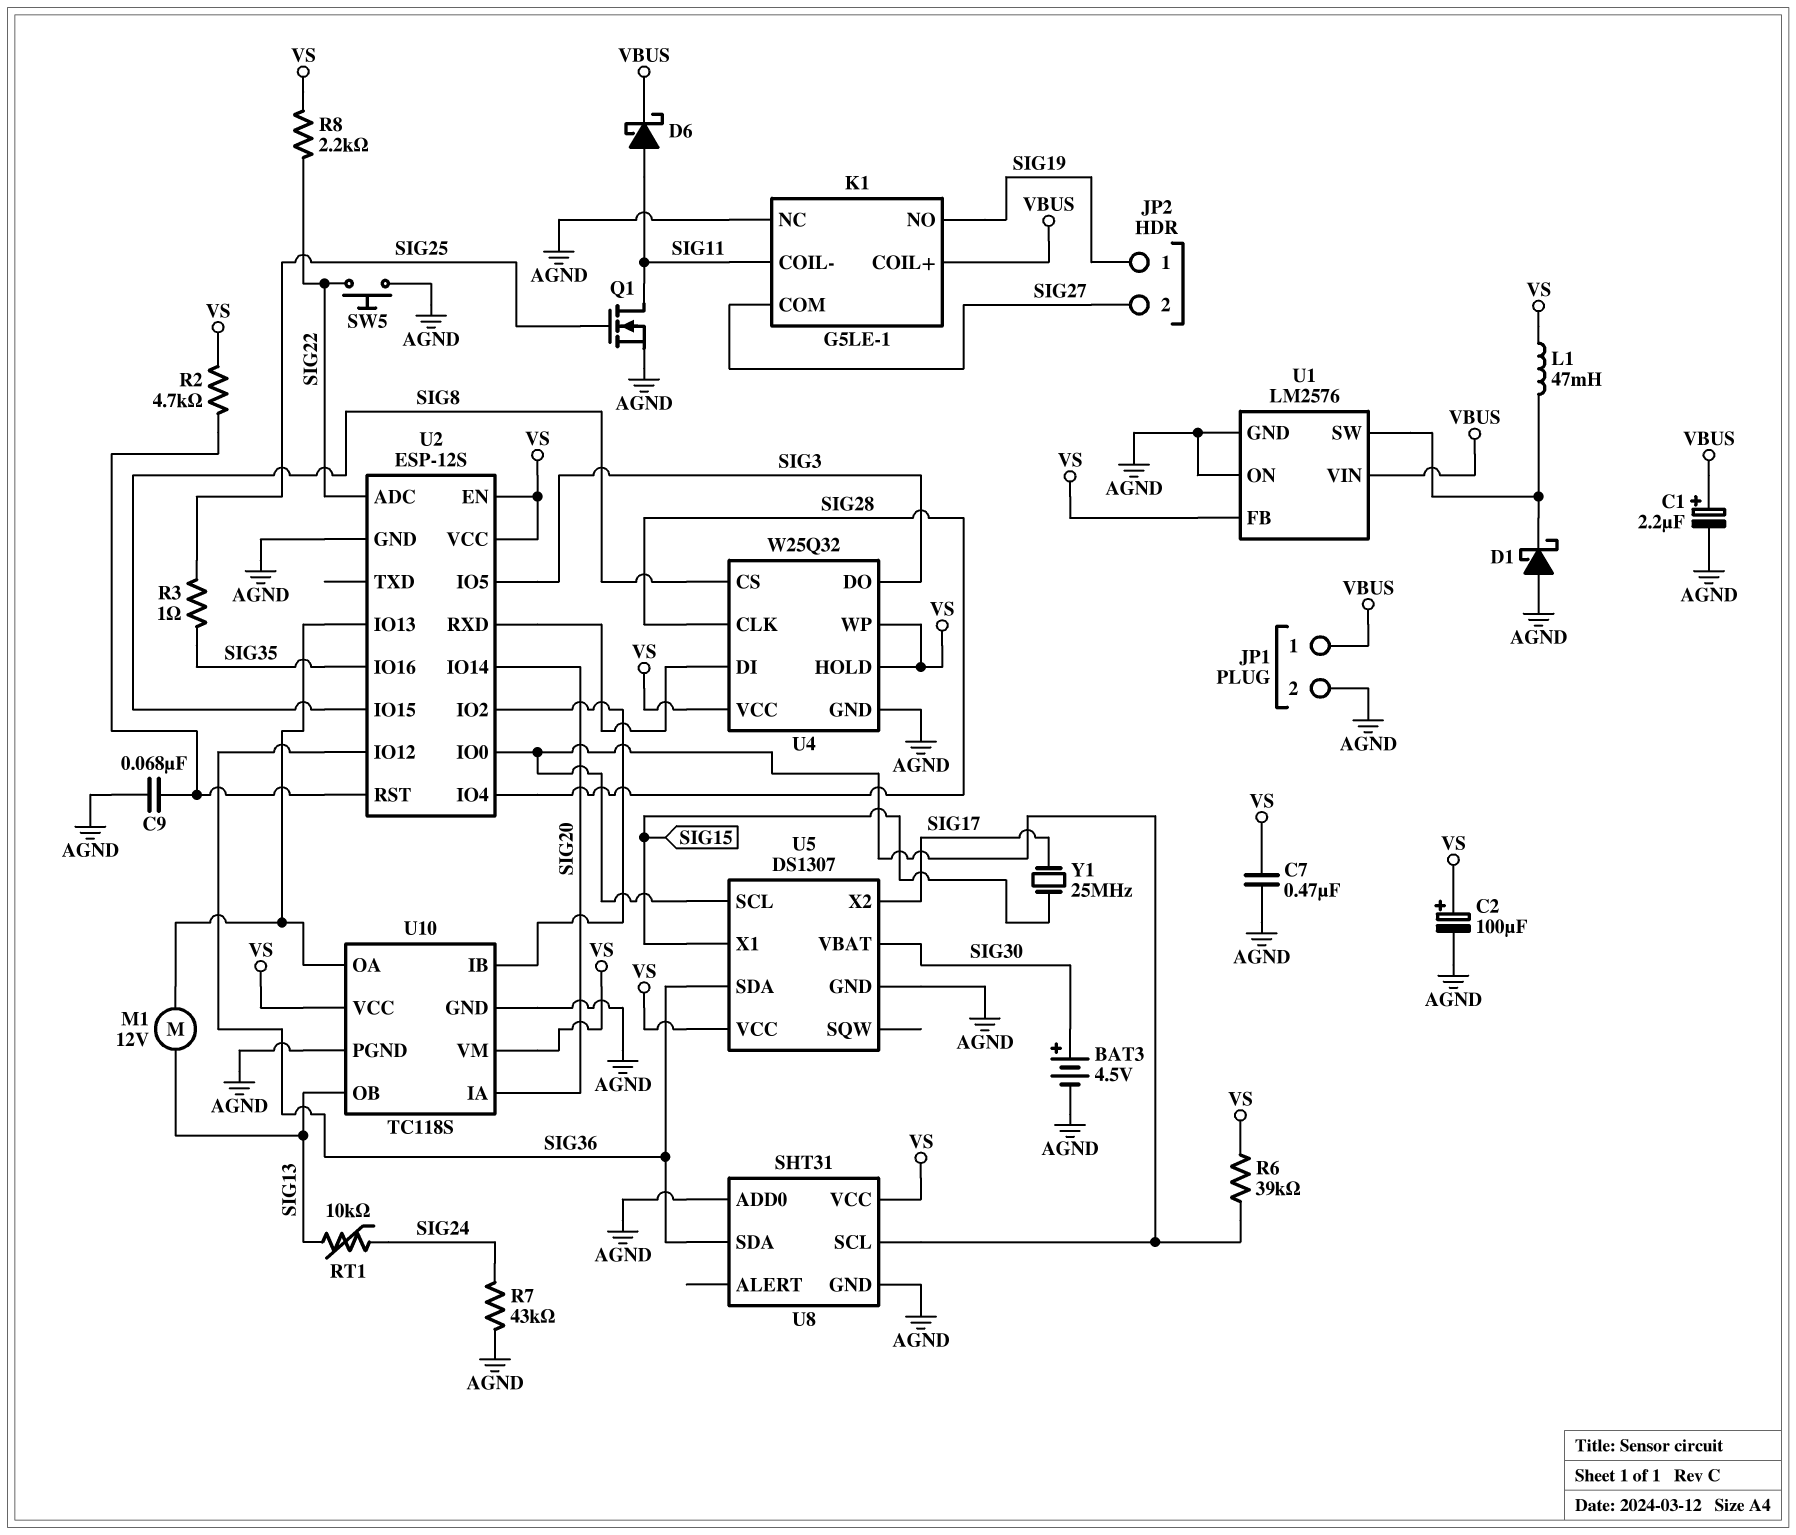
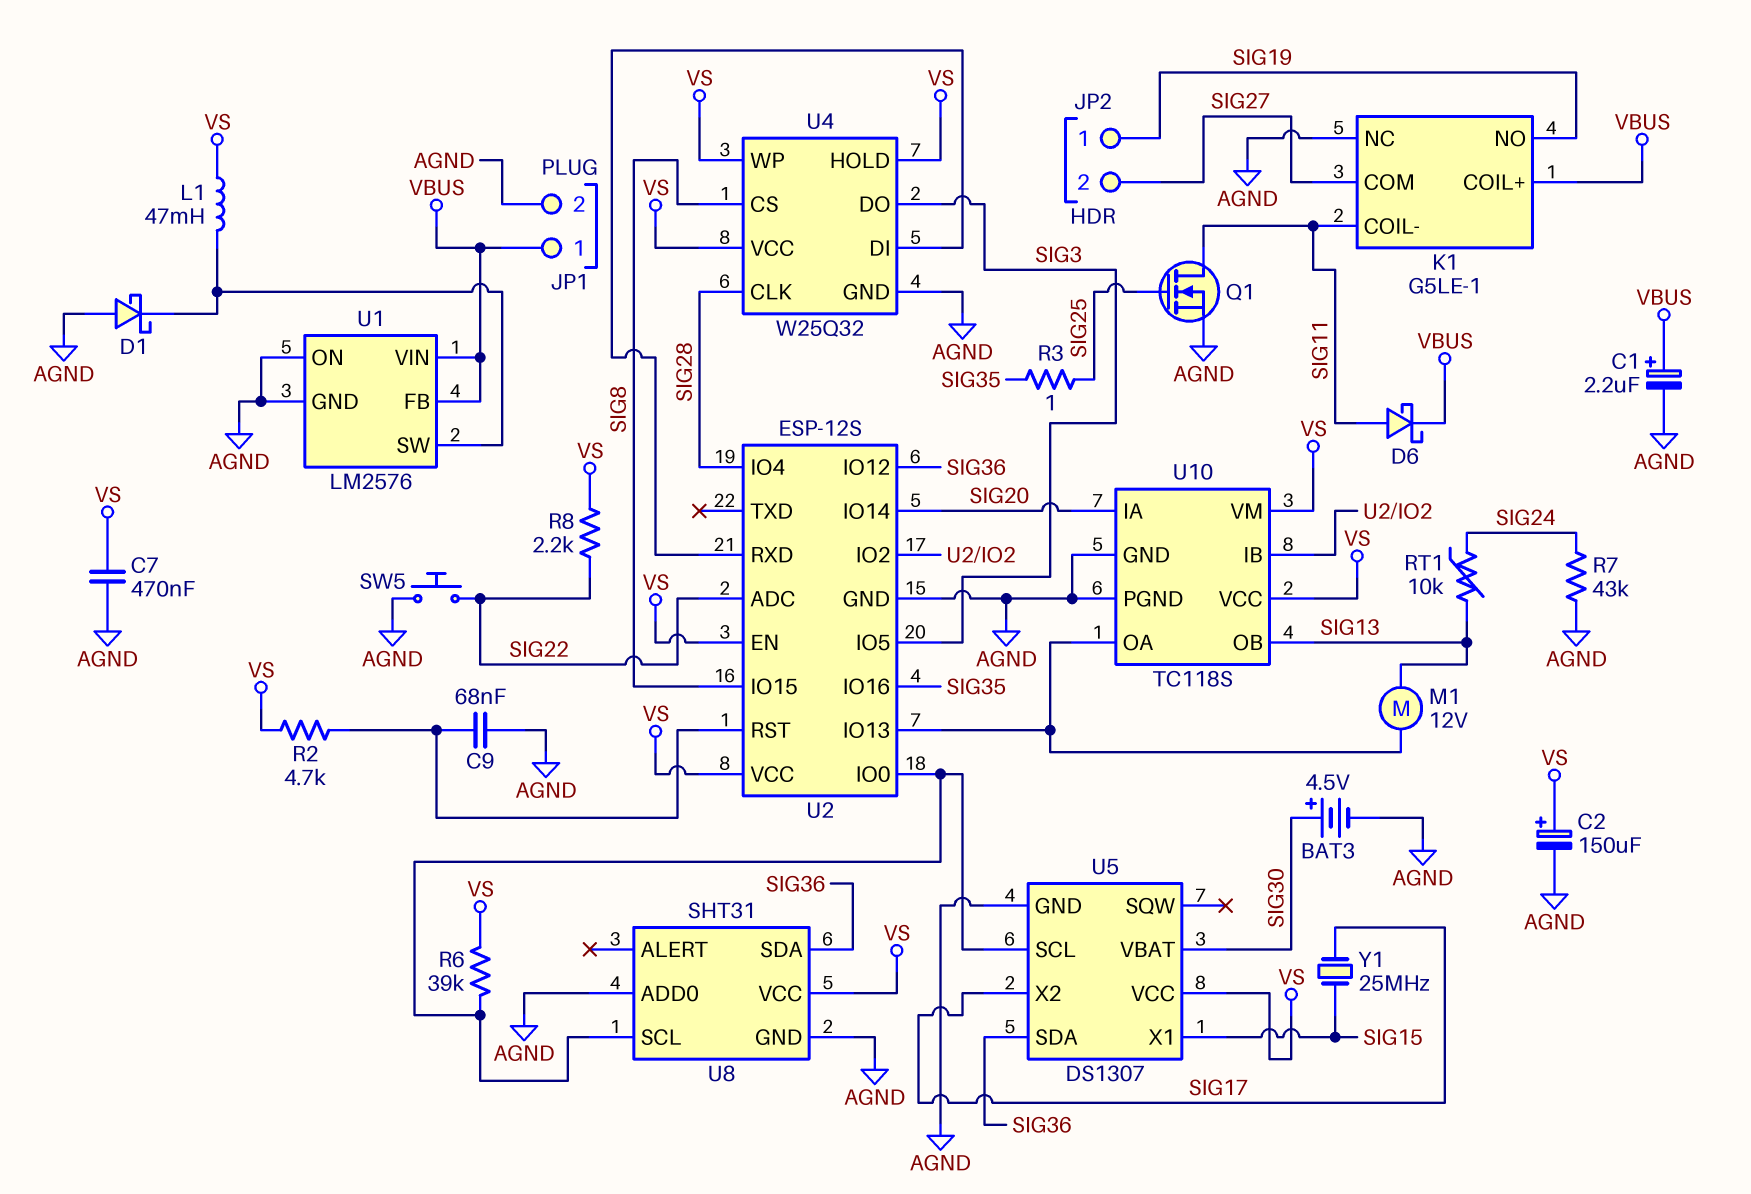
C2: 100uF (plus VS, minus AGND) -> 150uF (plus VS, minus AGND)
U1 pin FB: VS -> VBUS

